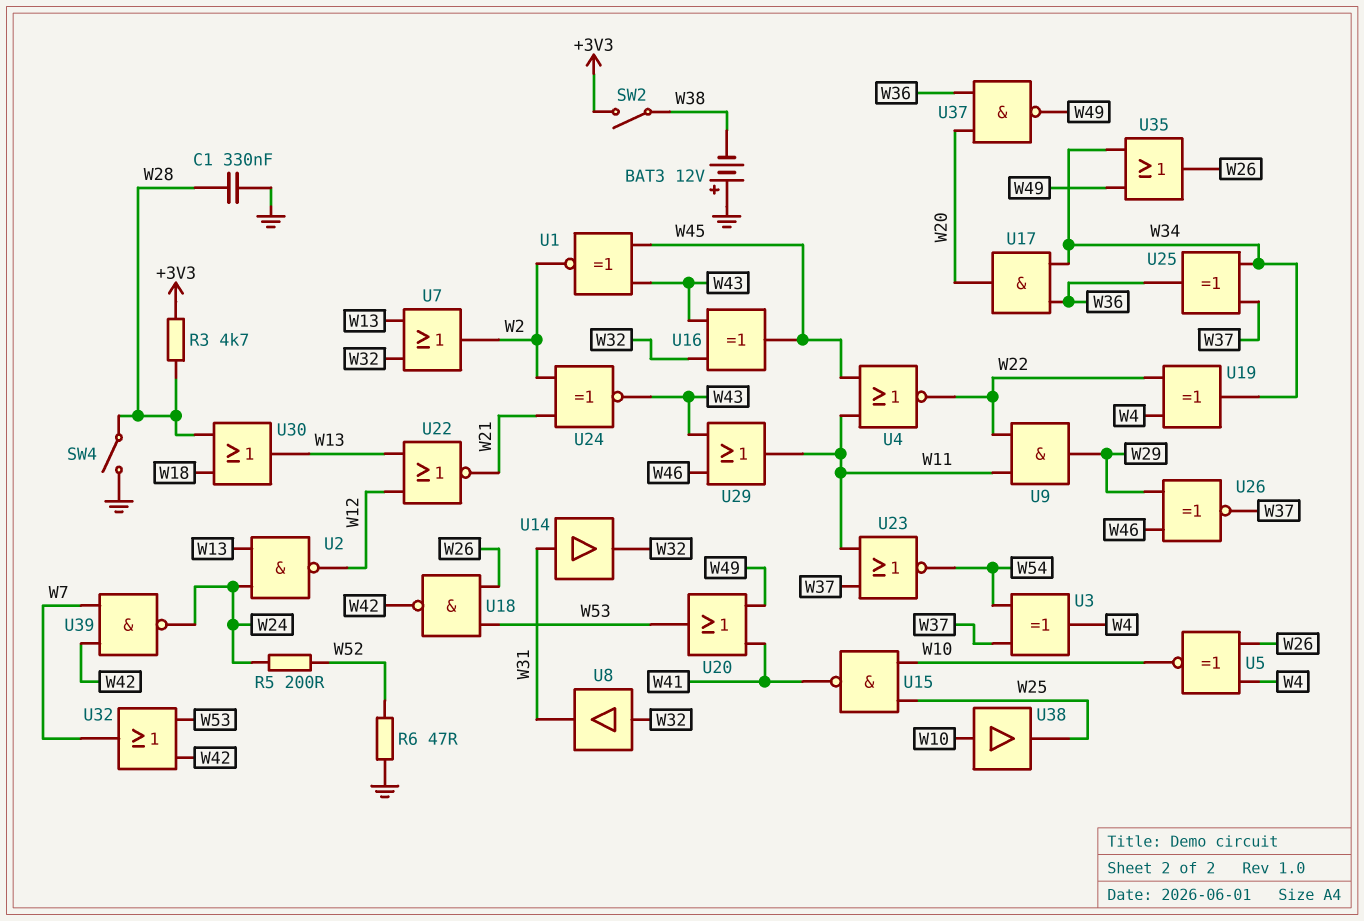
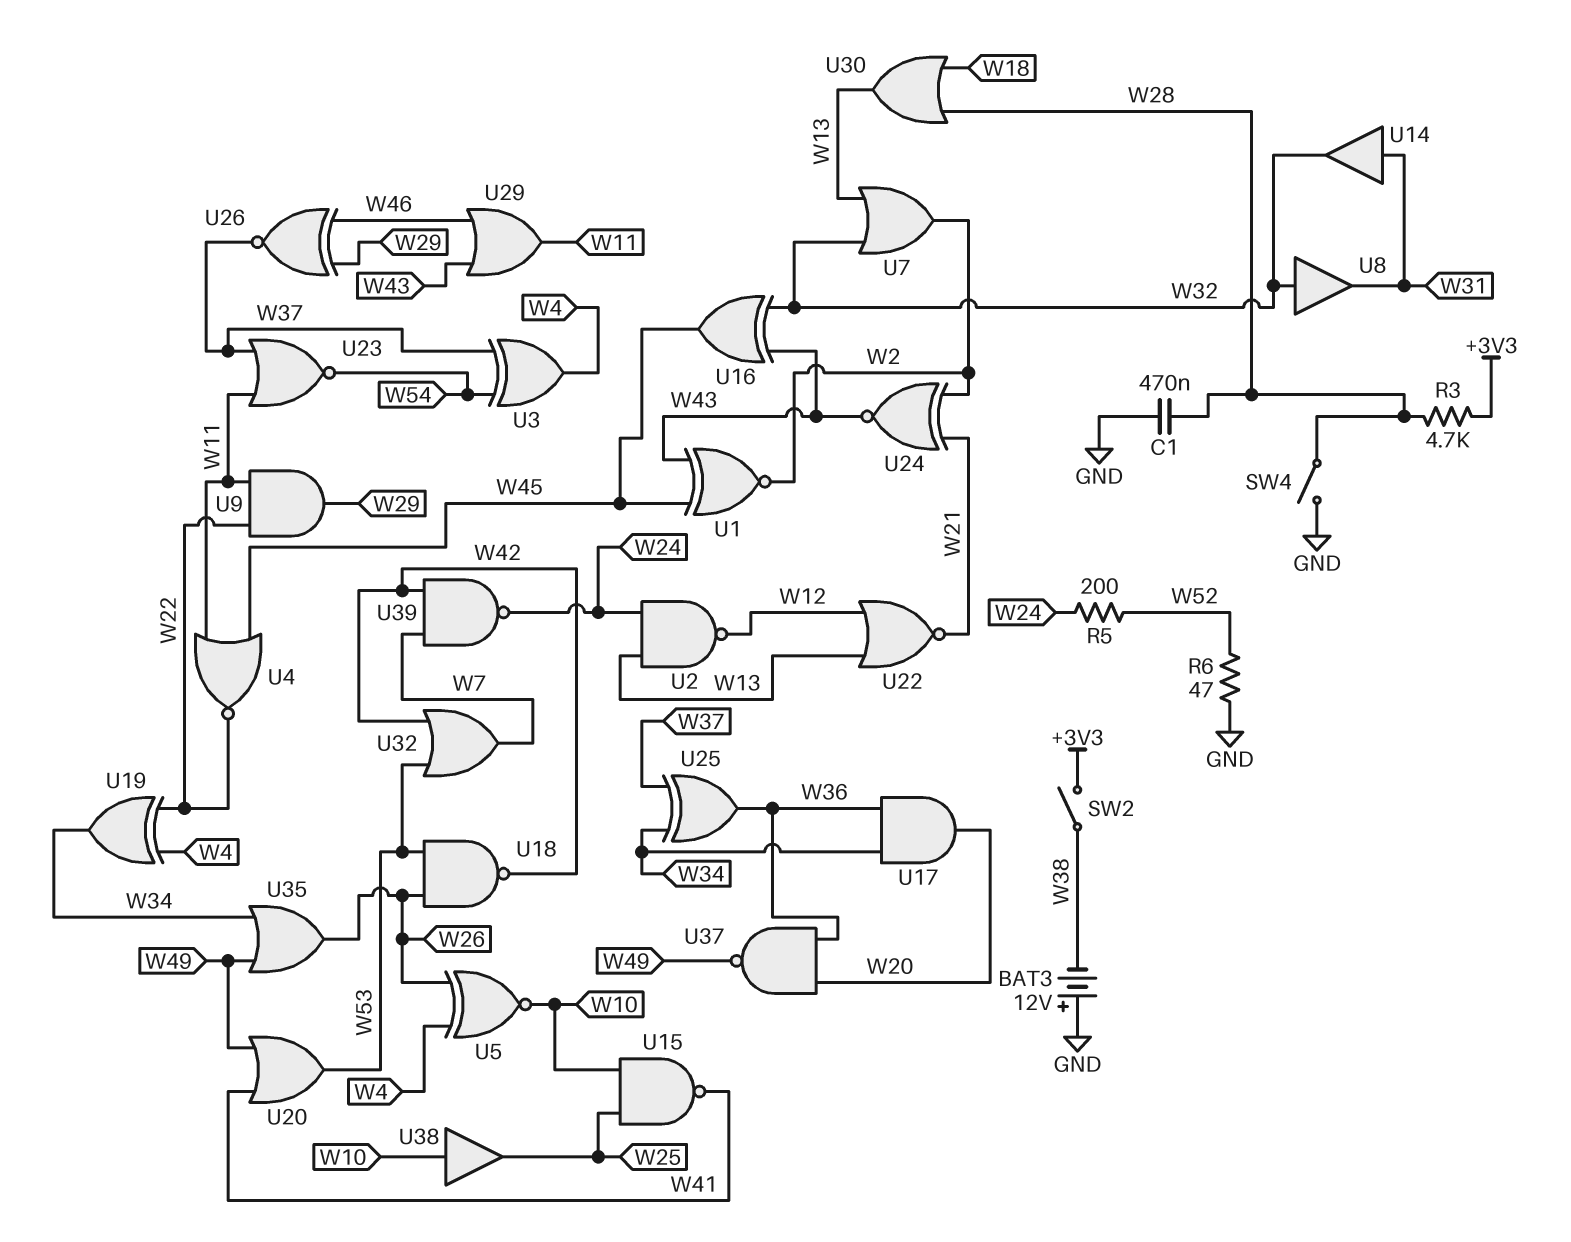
C1: 330nF (GND, W28) -> 470nF (GND, W28)

